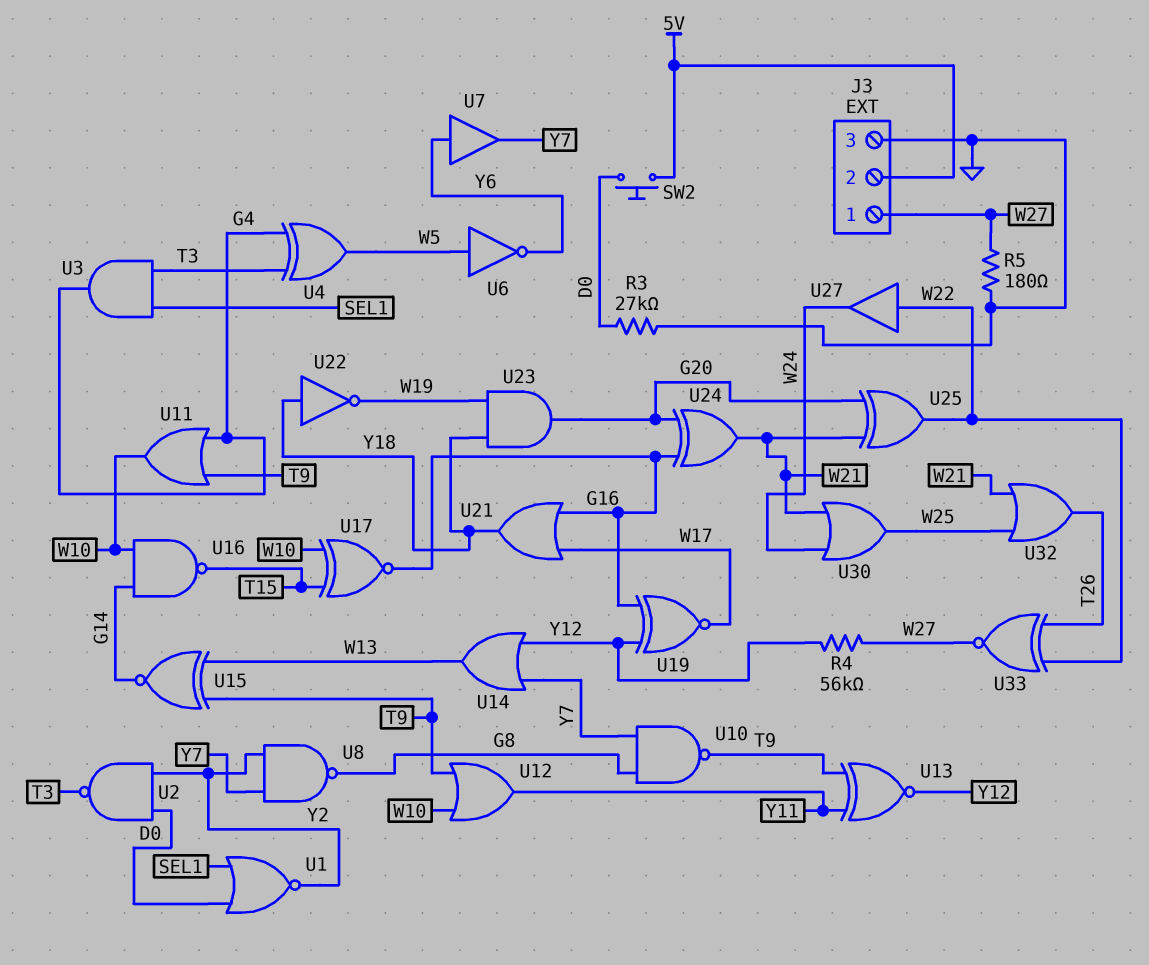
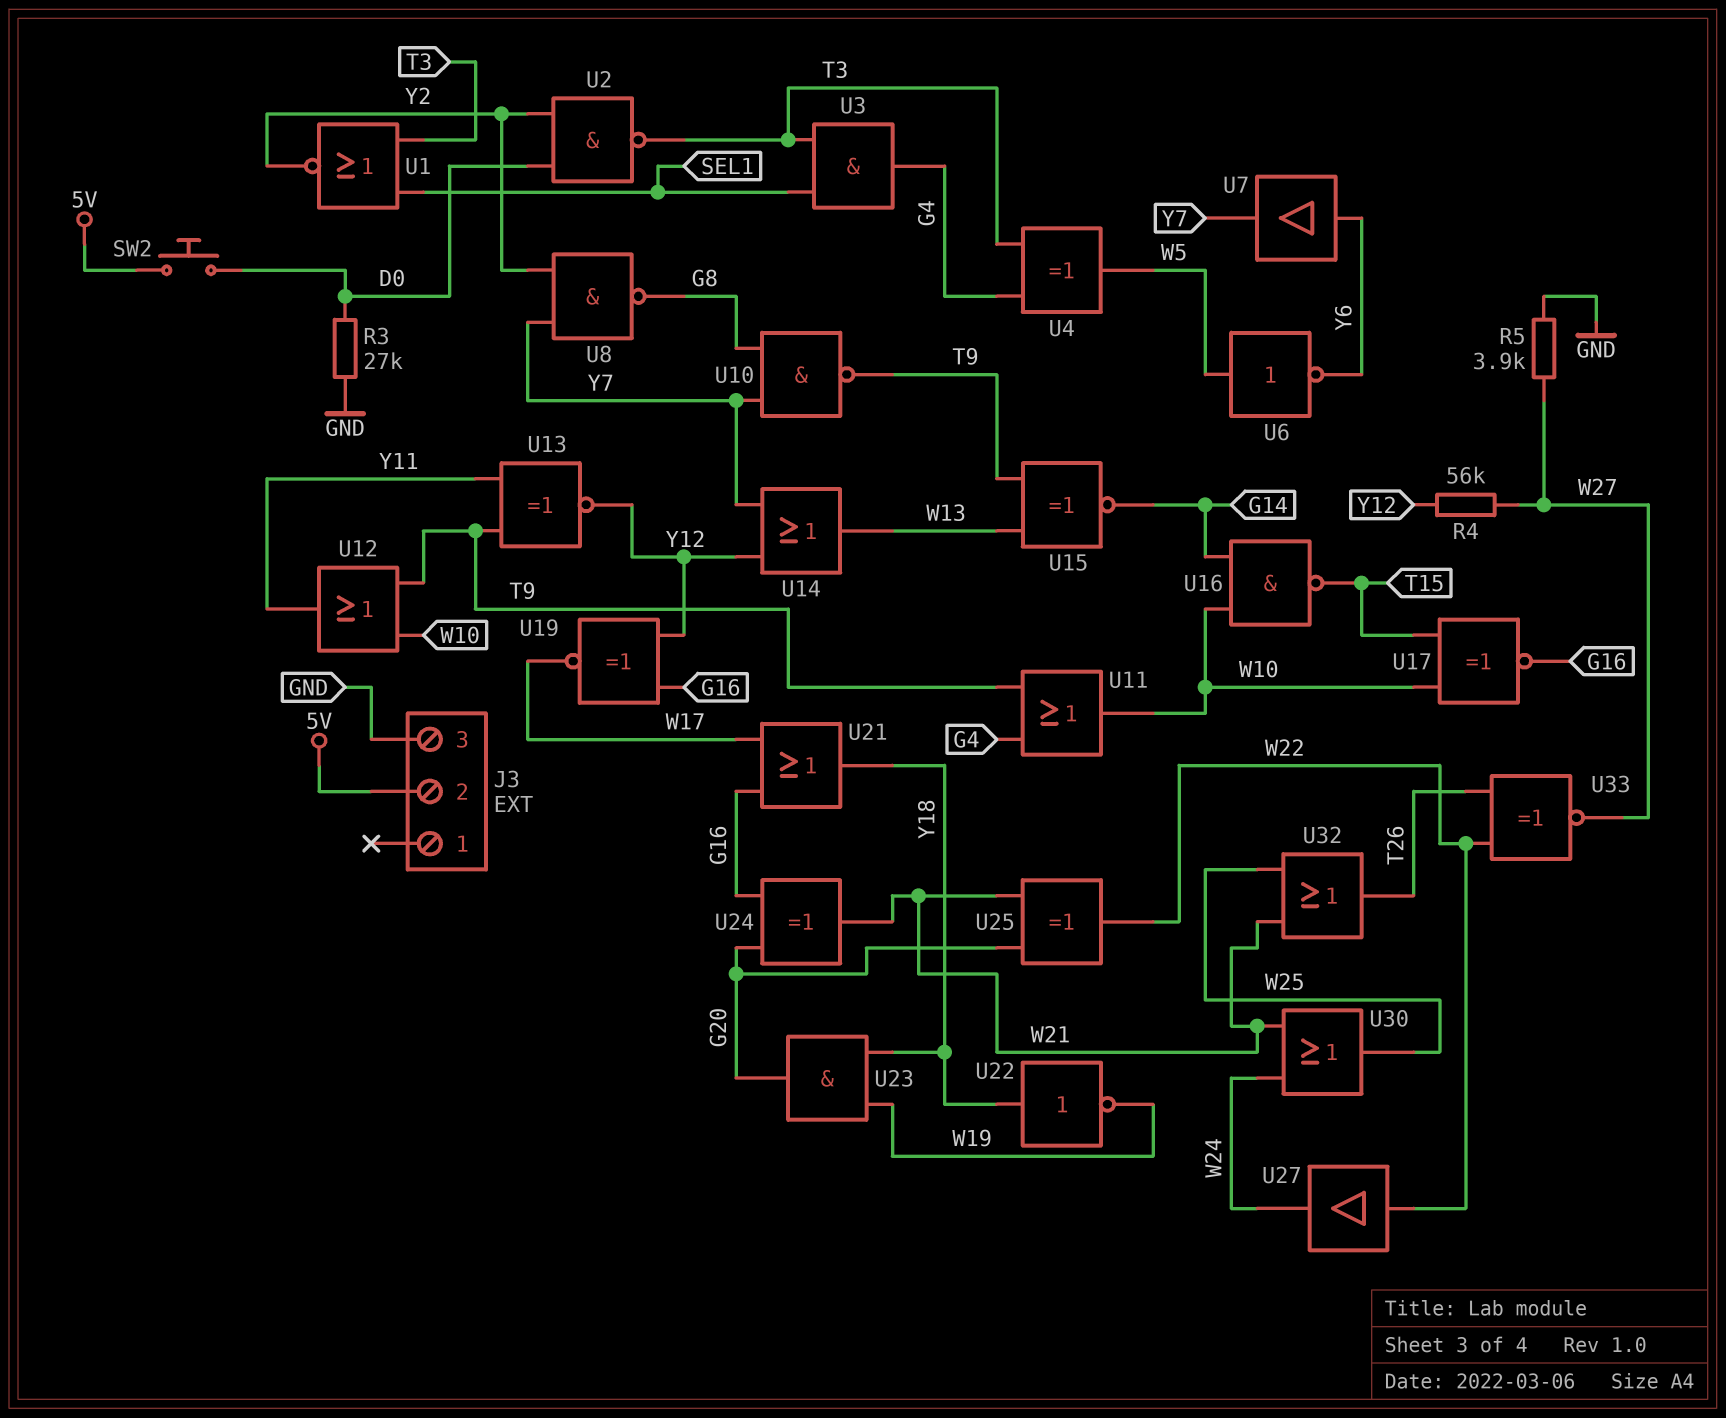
J3 pin 1: W27 -> none
R5: 180 (GND, W27) -> 3.9k (GND, W27)
U1: NOR (in D0, in SEL1, out Y2) -> NOR (in SEL1, in T3, out Y2)

